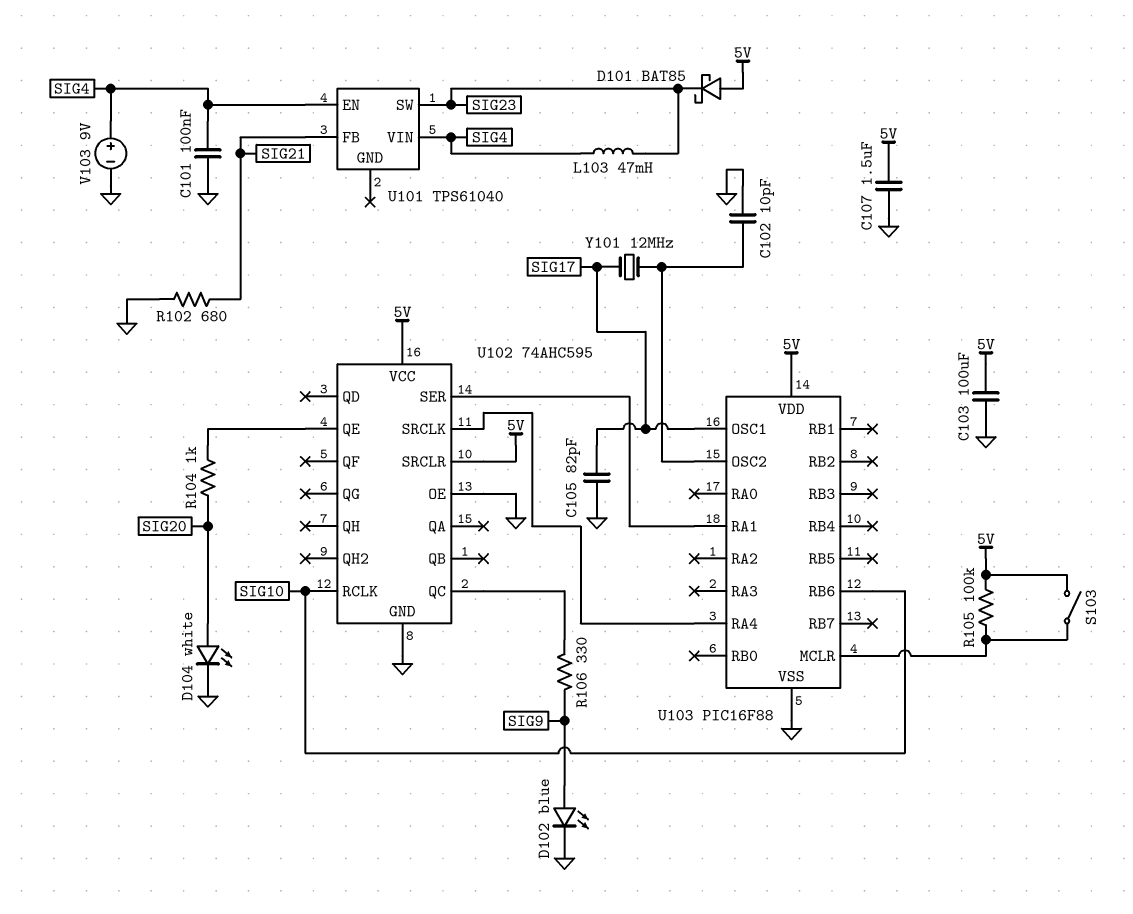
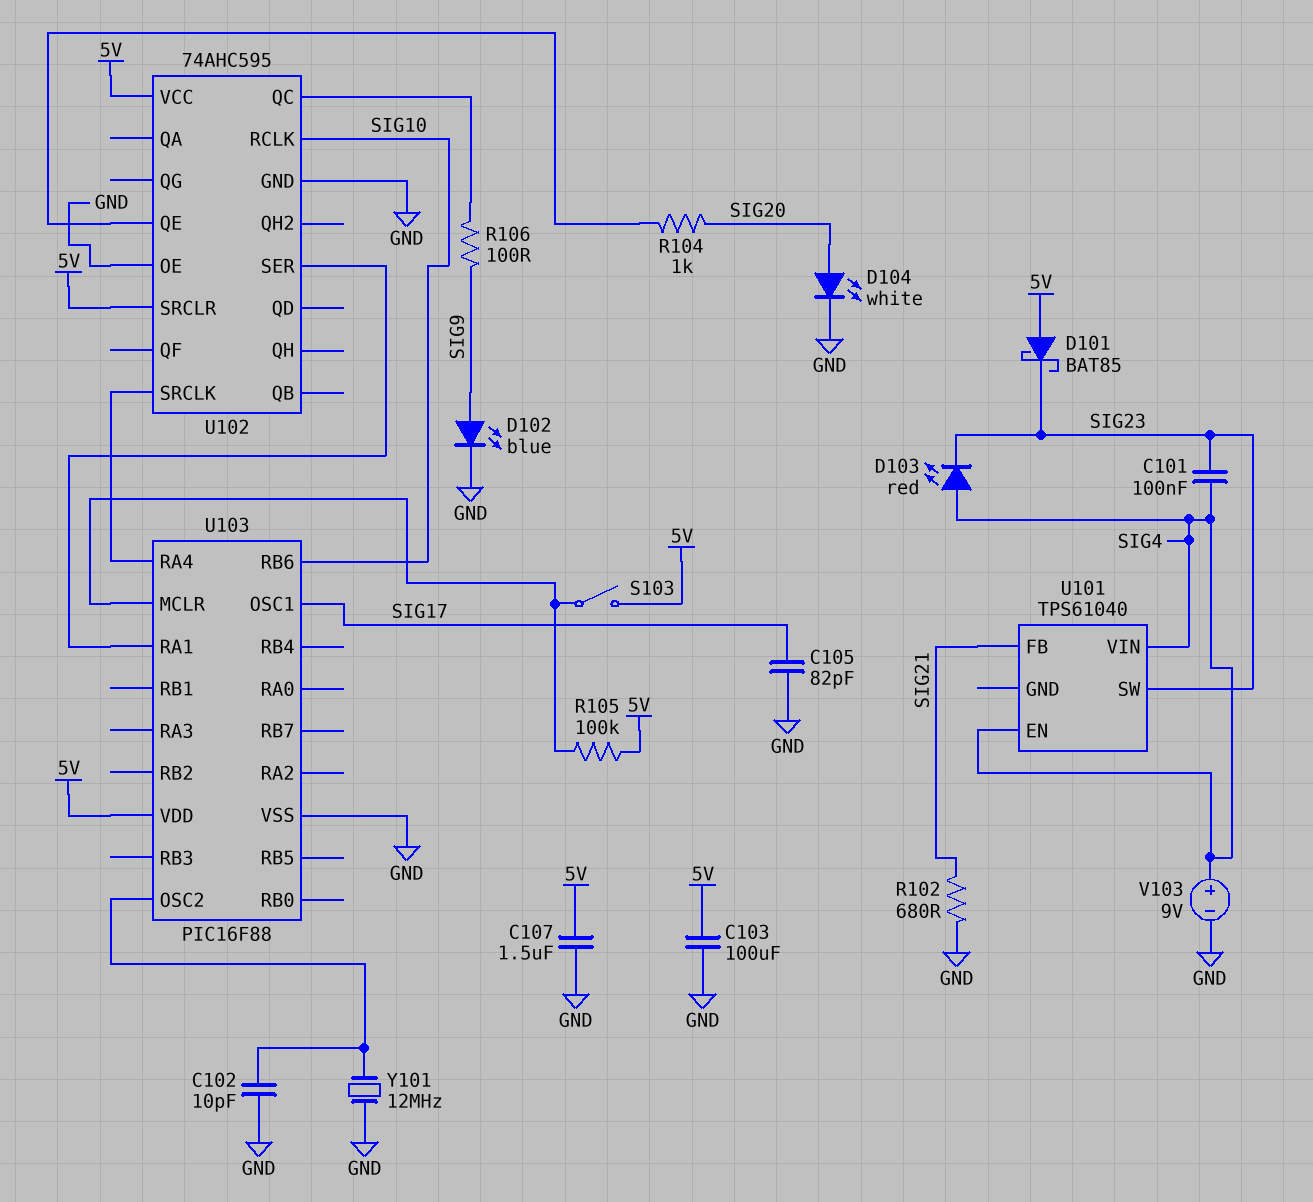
C101: 100nF (GND, SIG4) -> 100nF (SIG4, SIG23)
D103: none -> LED red (A SIG4, K SIG23)
L103: 47mH (SIG4, SIG23) -> none
R106: 330 (SIG9, U102/QC) -> 100 (SIG9, U102/QC)
Y101: 12MHz (SIG17, U103/OSC2) -> 12MHz (GND, U103/OSC2)

